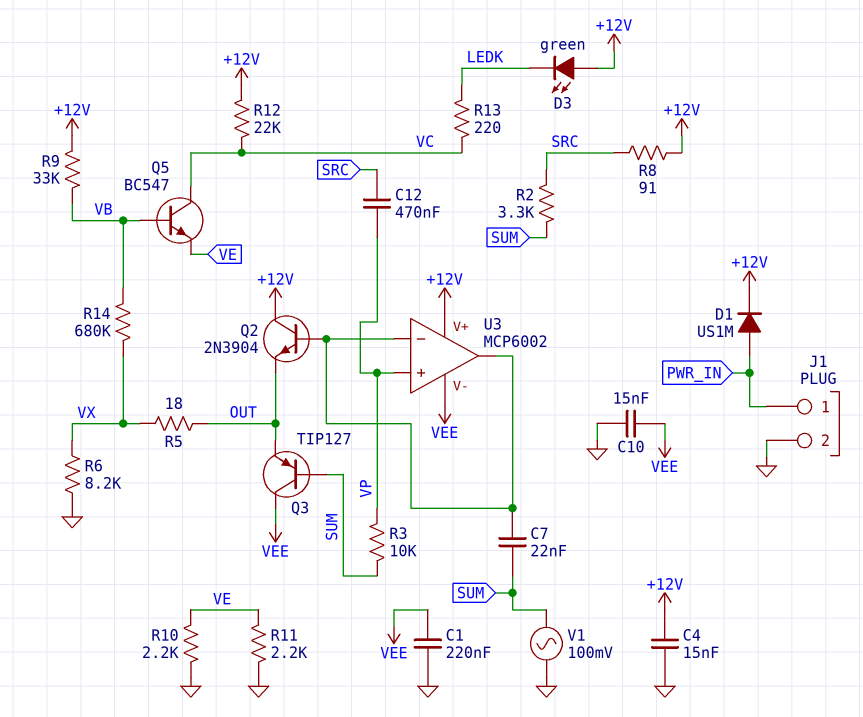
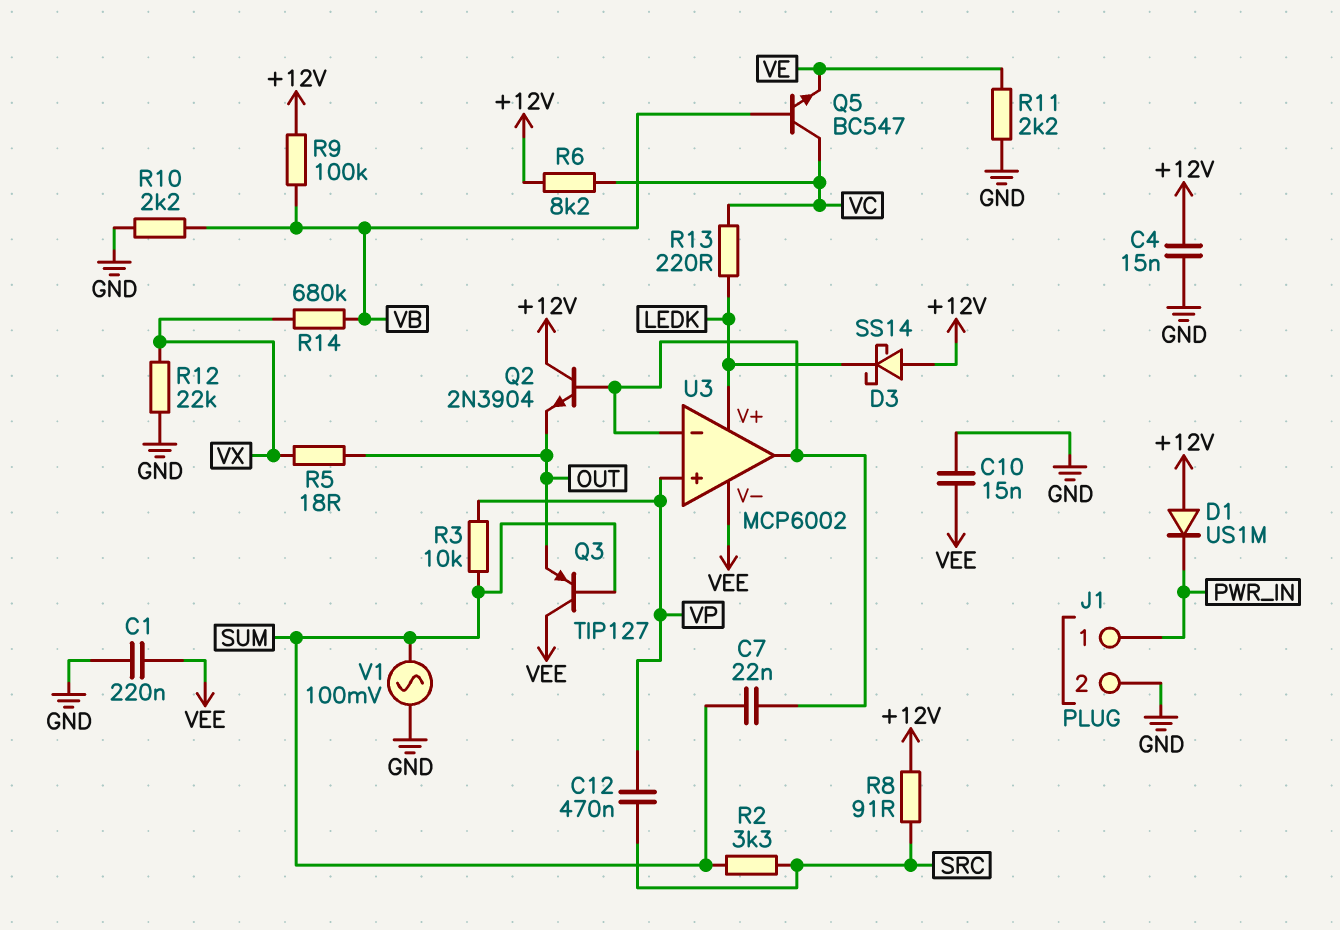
D1: diode US1M (A PWR_IN, K +12V) -> diode US1M (A +12V, K PWR_IN)
D3: LED green (A +12V, K LEDK) -> schottky SS14 (A +12V, K LEDK)
R6: 8.2k (GND, VX) -> 8.2k (+12V, VC)
R9: 33k (+12V, VB) -> 100k (+12V, VB)
R10: 2.2k (GND, VE) -> 2.2k (GND, VB)
R12: 22k (+12V, VC) -> 22k (GND, VX)
U3 pin V+: +12V -> LEDK

